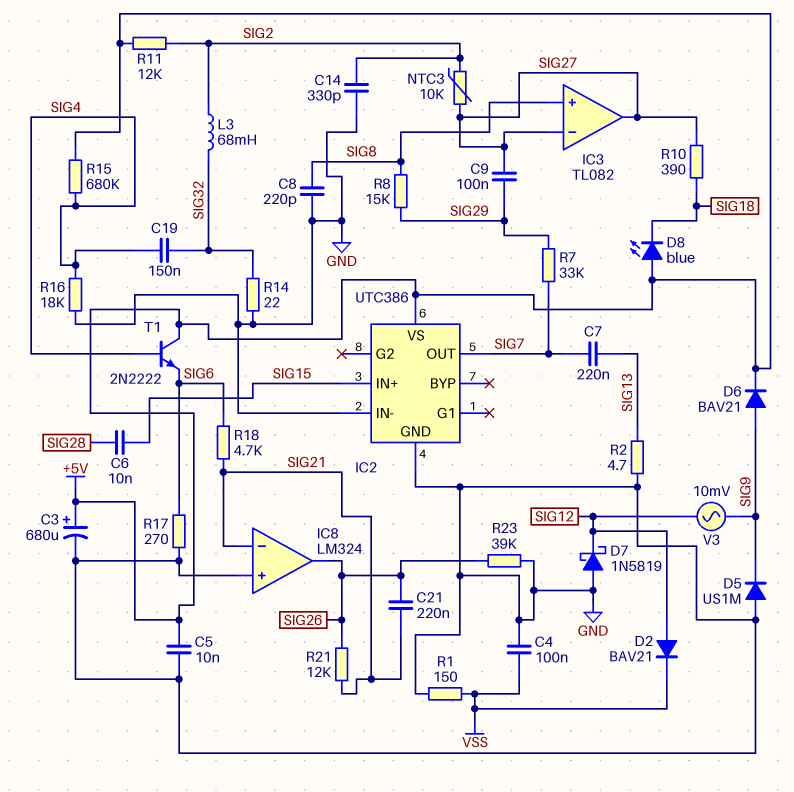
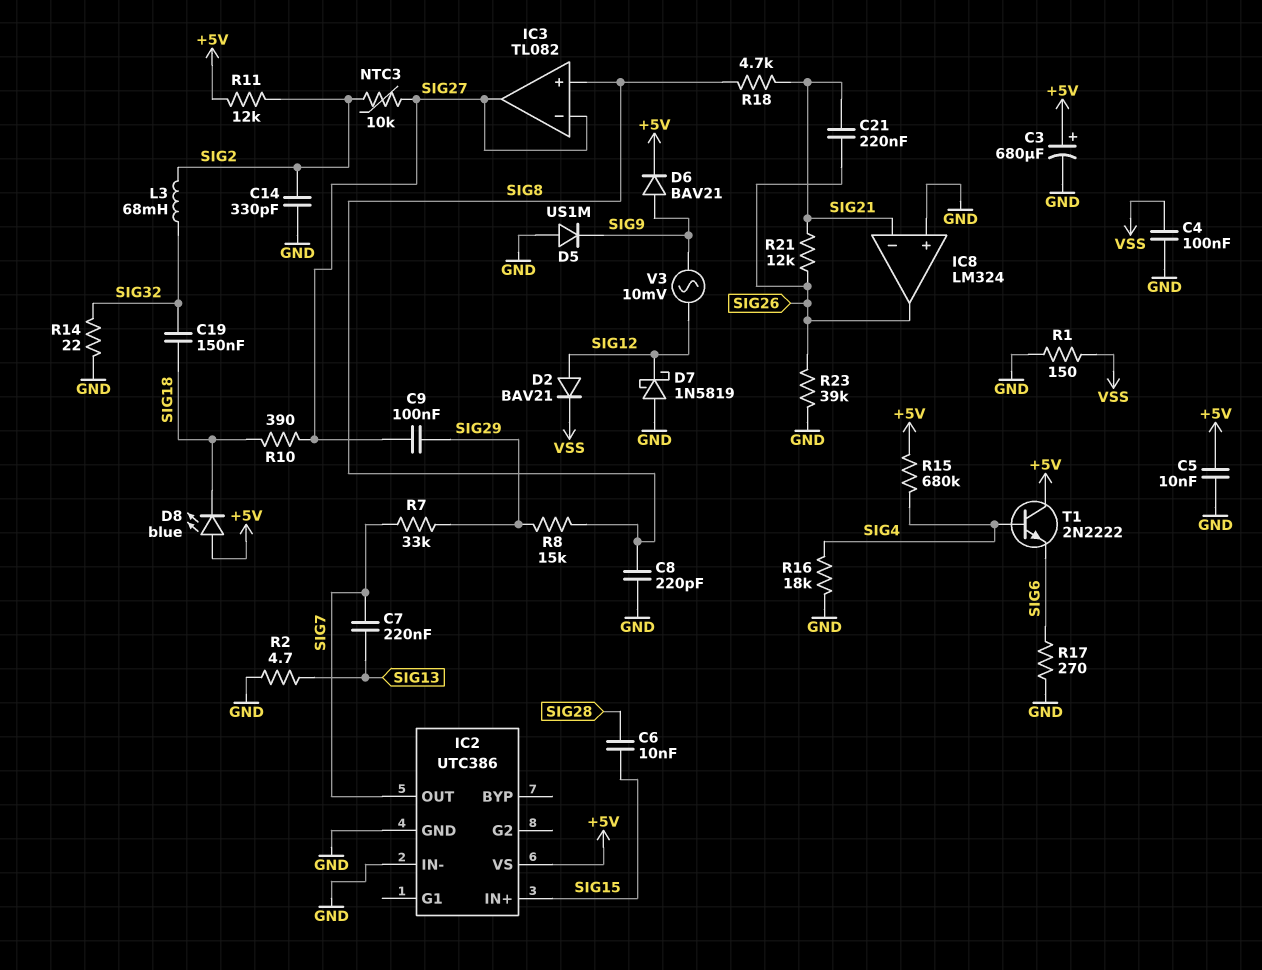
C19: 150nF (SIG4, SIG32) -> 150nF (SIG18, SIG32)
R18: 4.7k (SIG6, SIG21) -> 4.7k (SIG8, SIG21)

